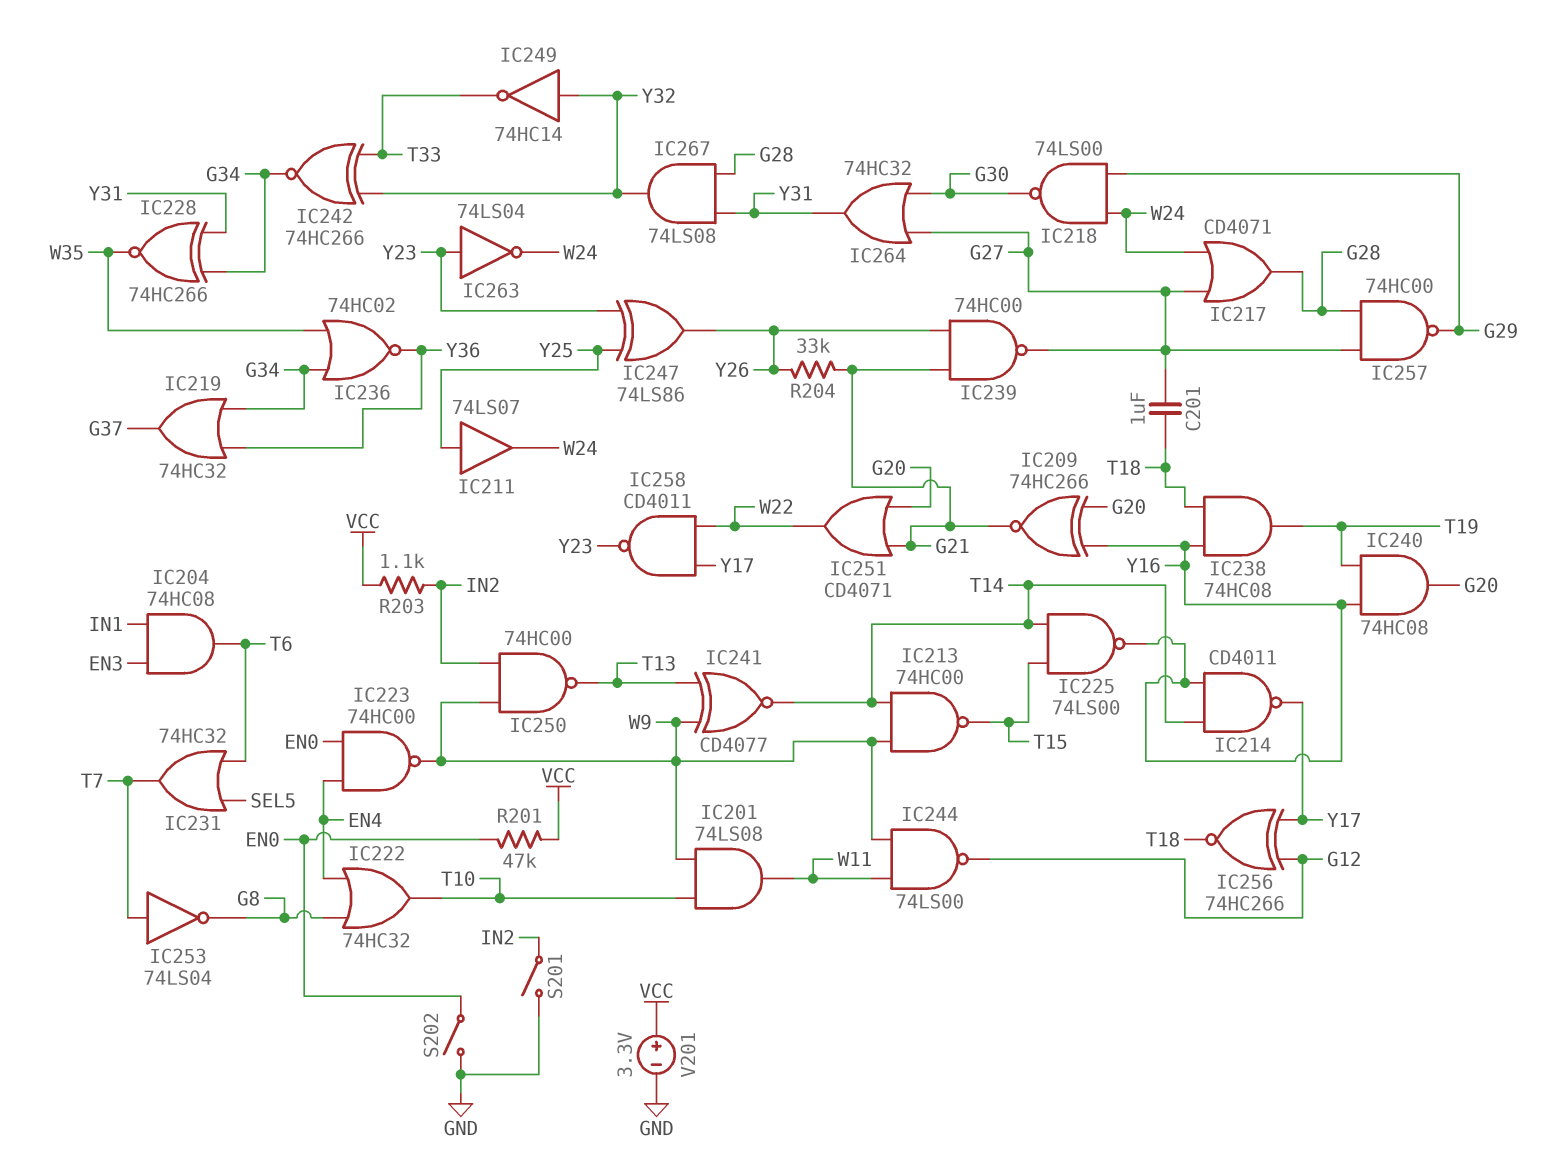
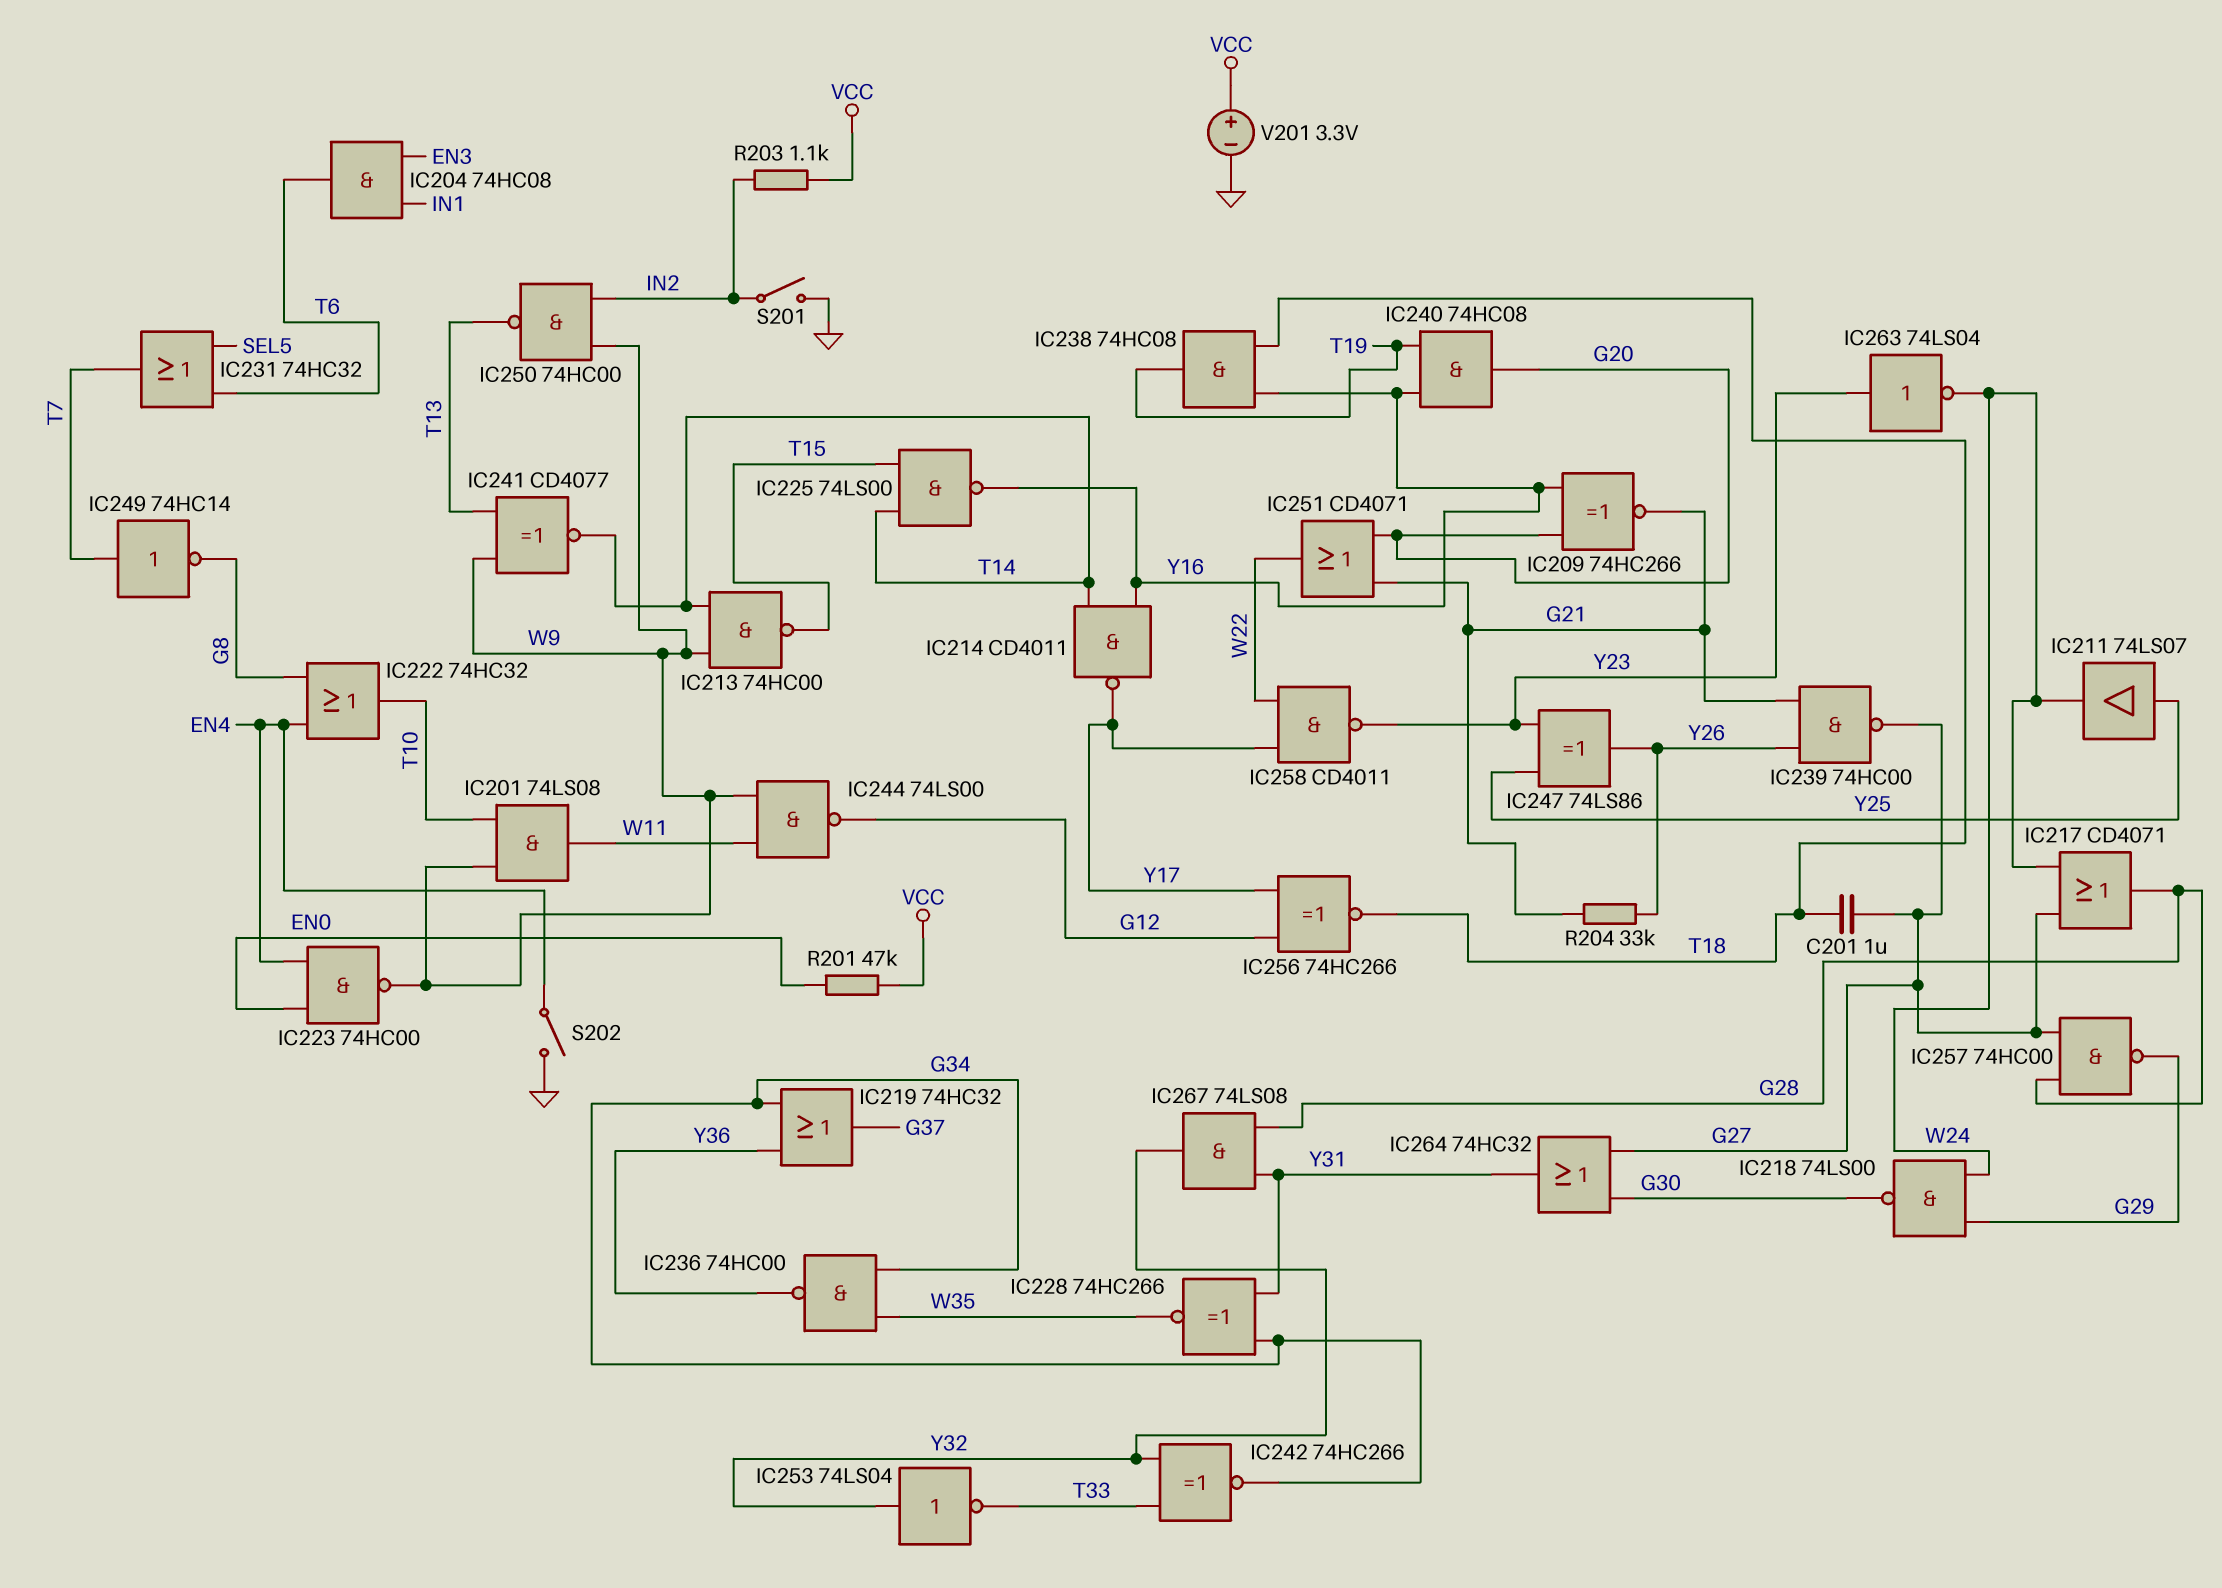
IC236: NOR 74HC02 (in G34, in W35, out Y36) -> NAND 74HC00 (in G34, in W35, out Y36)
IC249: NOT 74HC14 (in Y32, out T33) -> NOT 74HC14 (in T7, out G8)
IC253: NOT 74LS04 (in T7, out G8) -> NOT 74LS04 (in Y32, out T33)
S202: switch (EN0, GND) -> switch (EN4, GND)

